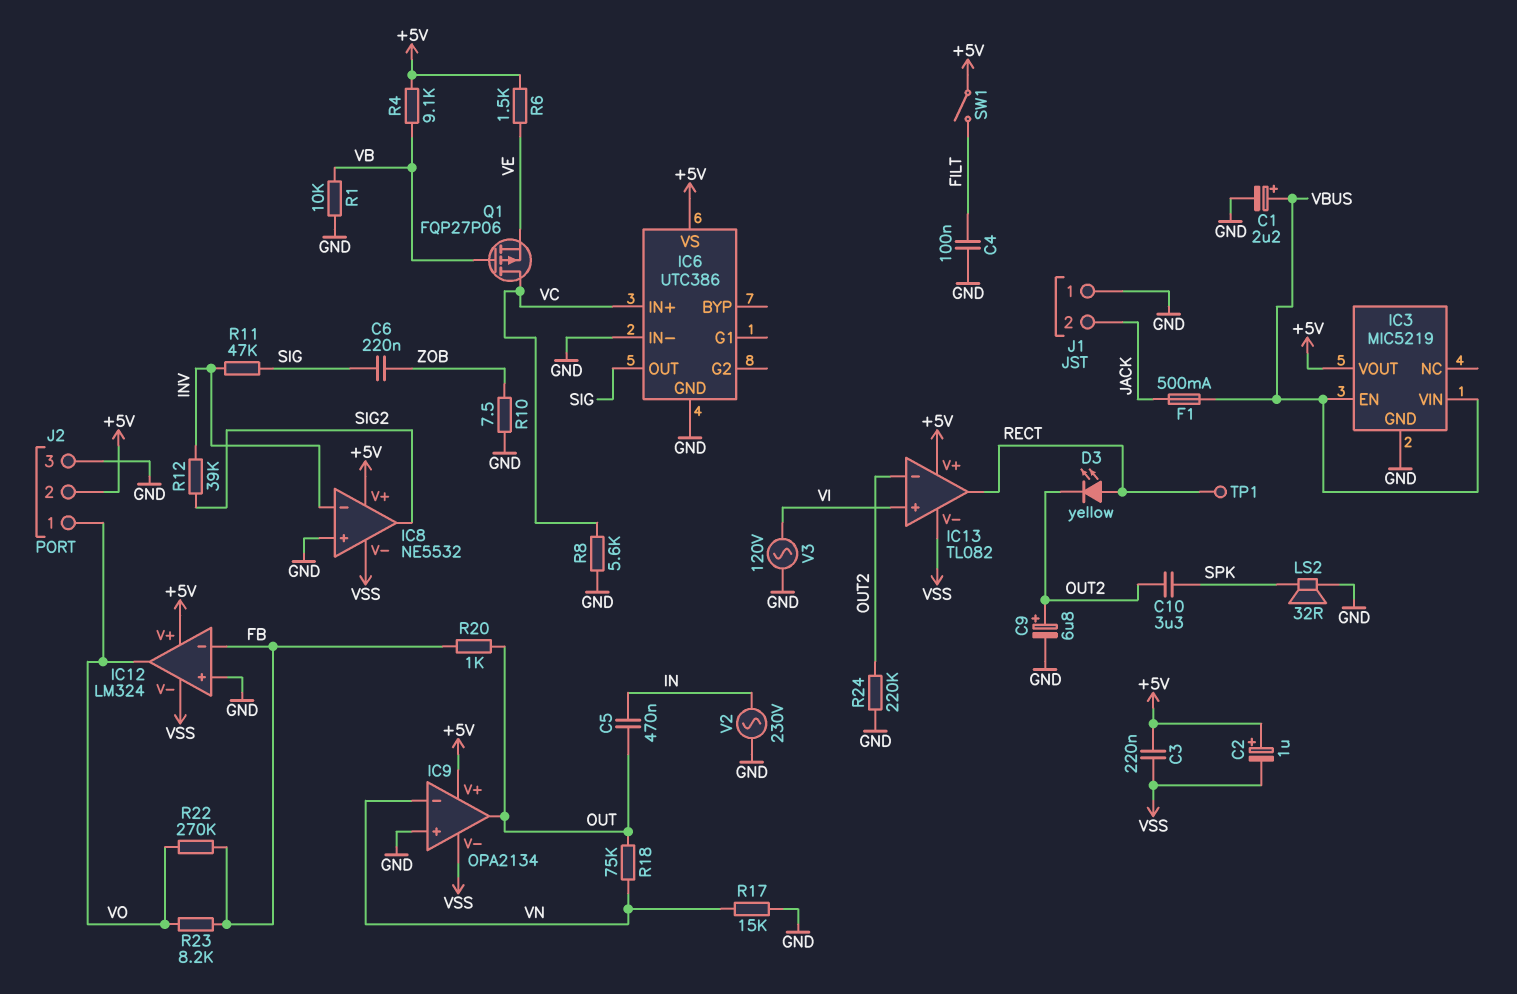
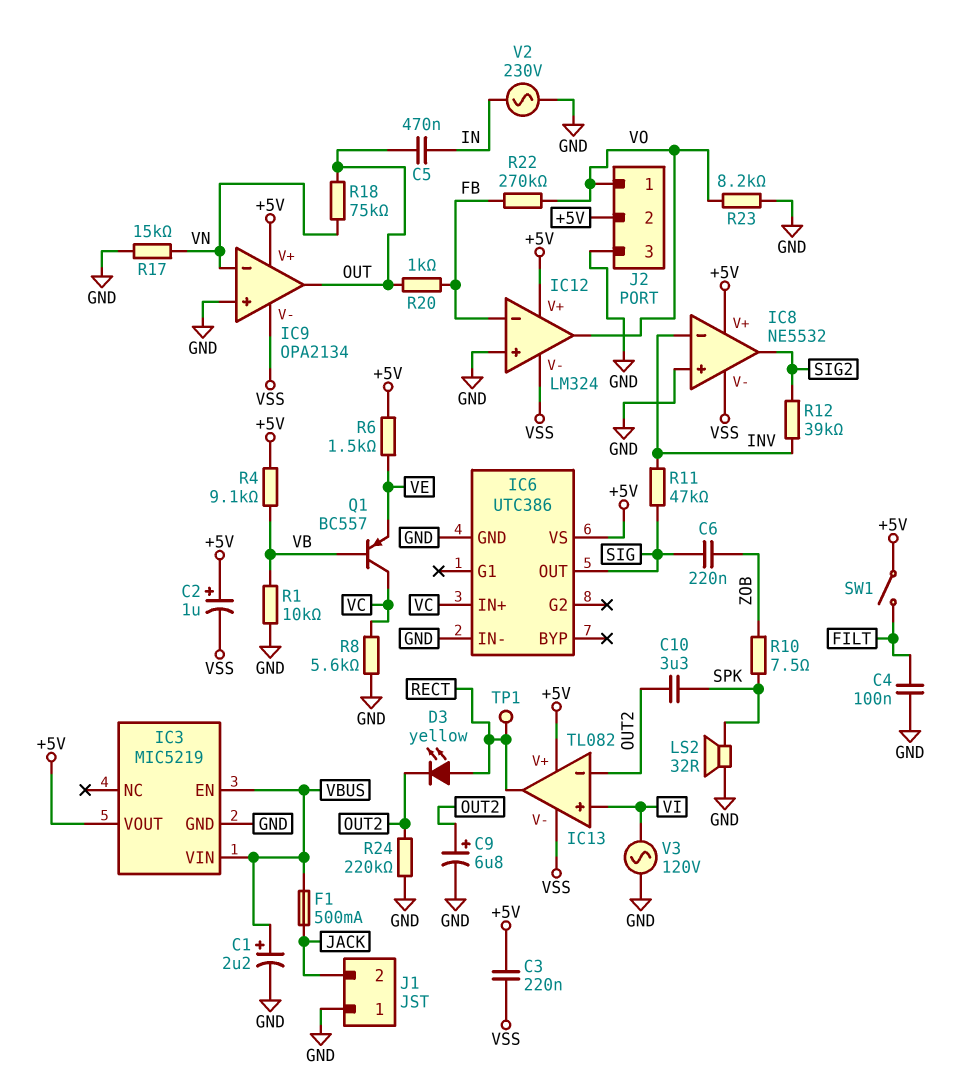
Q1: PMOS FQP27P06 (G VB, D VC, S VE) -> PNP BC557 (B VB, C VC, E VE)
R10: 7.5 (GND, ZOB) -> 7.5 (SPK, ZOB)
R23: 8.2k (FB, VO) -> 8.2k (GND, VO)

